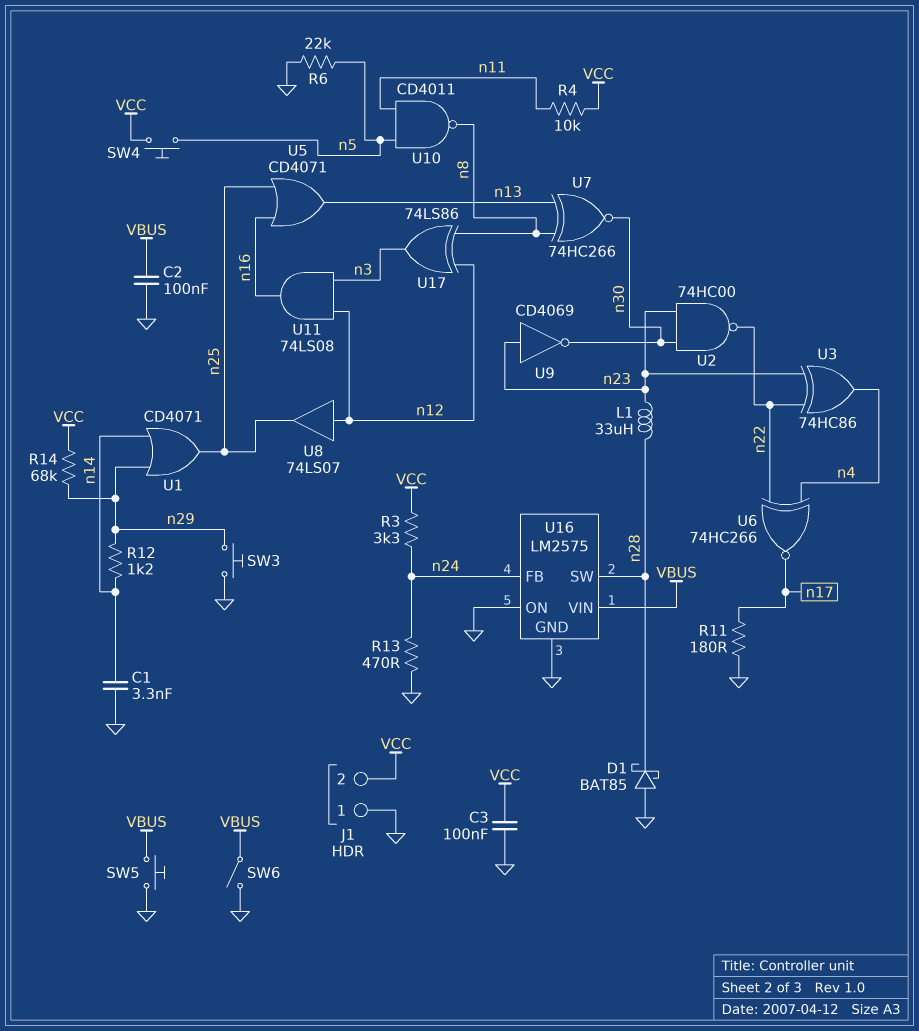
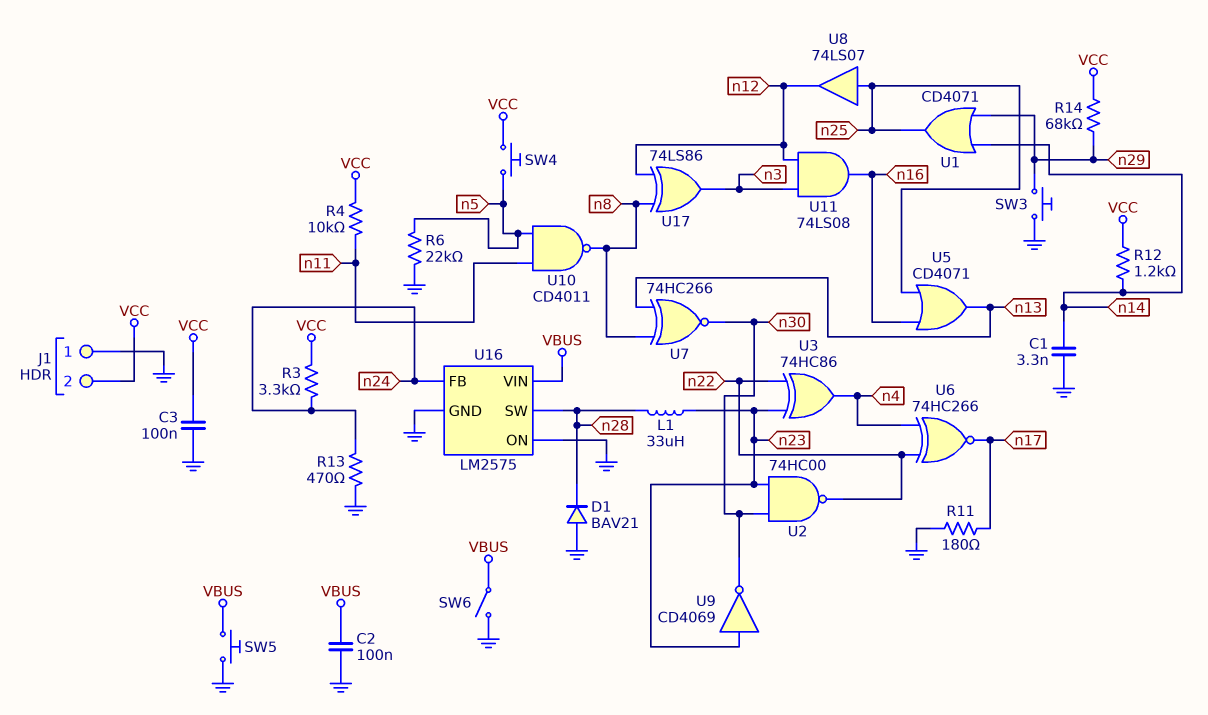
D1: schottky BAT85 (A GND, K n28) -> diode BAV21 (A GND, K n28)
R12: 1.2k (n14, n29) -> 1.2k (VCC, n14)
U8: buffer 74LS07 (in n12, out n25) -> buffer 74LS07 (in n25, out n12)

